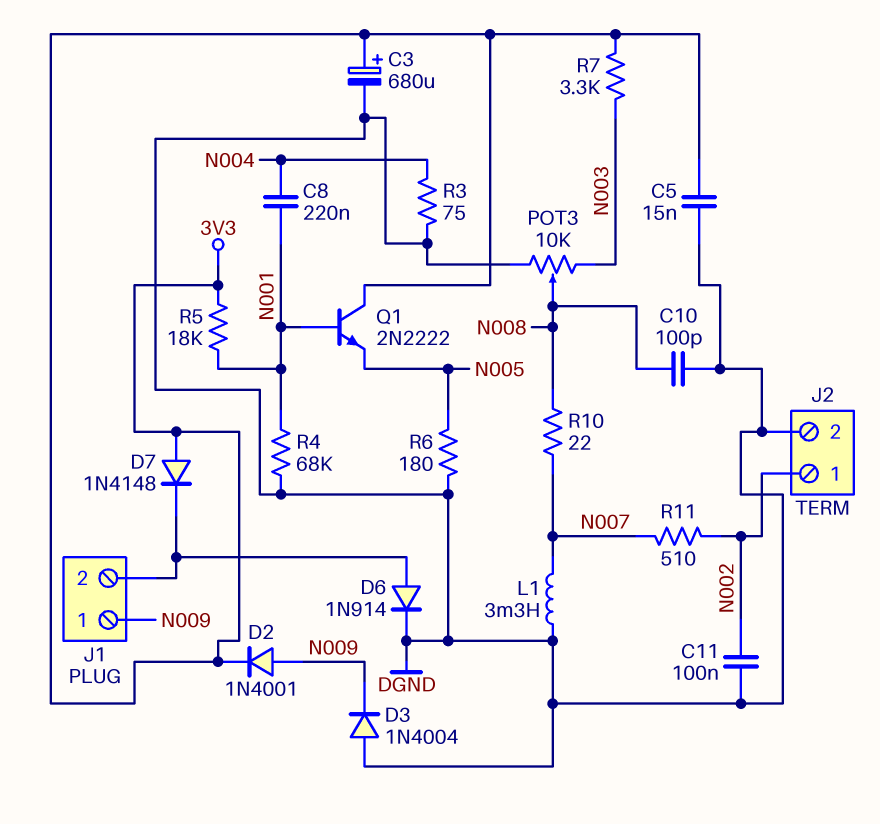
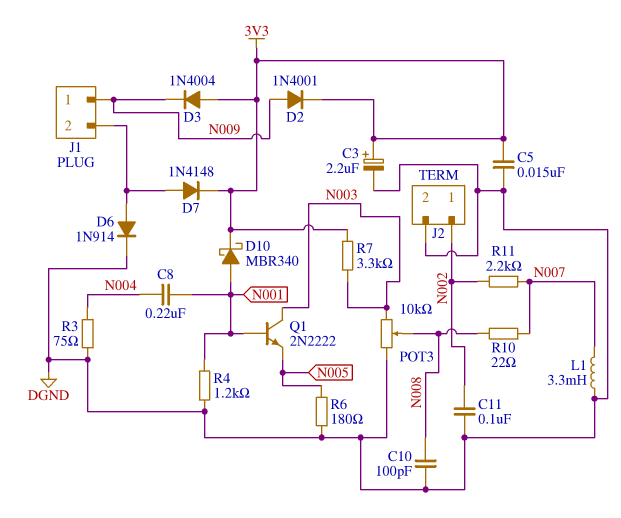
C3: 680uF (plus 3V3, minus DGND) -> 2.2uF (plus 3V3, minus DGND)
D3: diode 1N4004 (A DGND, K N009) -> diode 1N4004 (A 3V3, K N009)
D7: diode 1N4148 (A 3V3, K J1/2) -> diode 1N4148 (A J1/2, K 3V3)
D10: none -> schottky MBR340 (A N001, K 3V3)
Q1: NPN 2N2222 (B N001, C 3V3, E N005) -> NPN 2N2222 (B N001, C N003, E N005)
R4: 68k (DGND, N001) -> 1.2k (DGND, N001)
R5: 18k (3V3, N001) -> none
R11: 510 (N002, N007) -> 2.2k (N002, N007)

